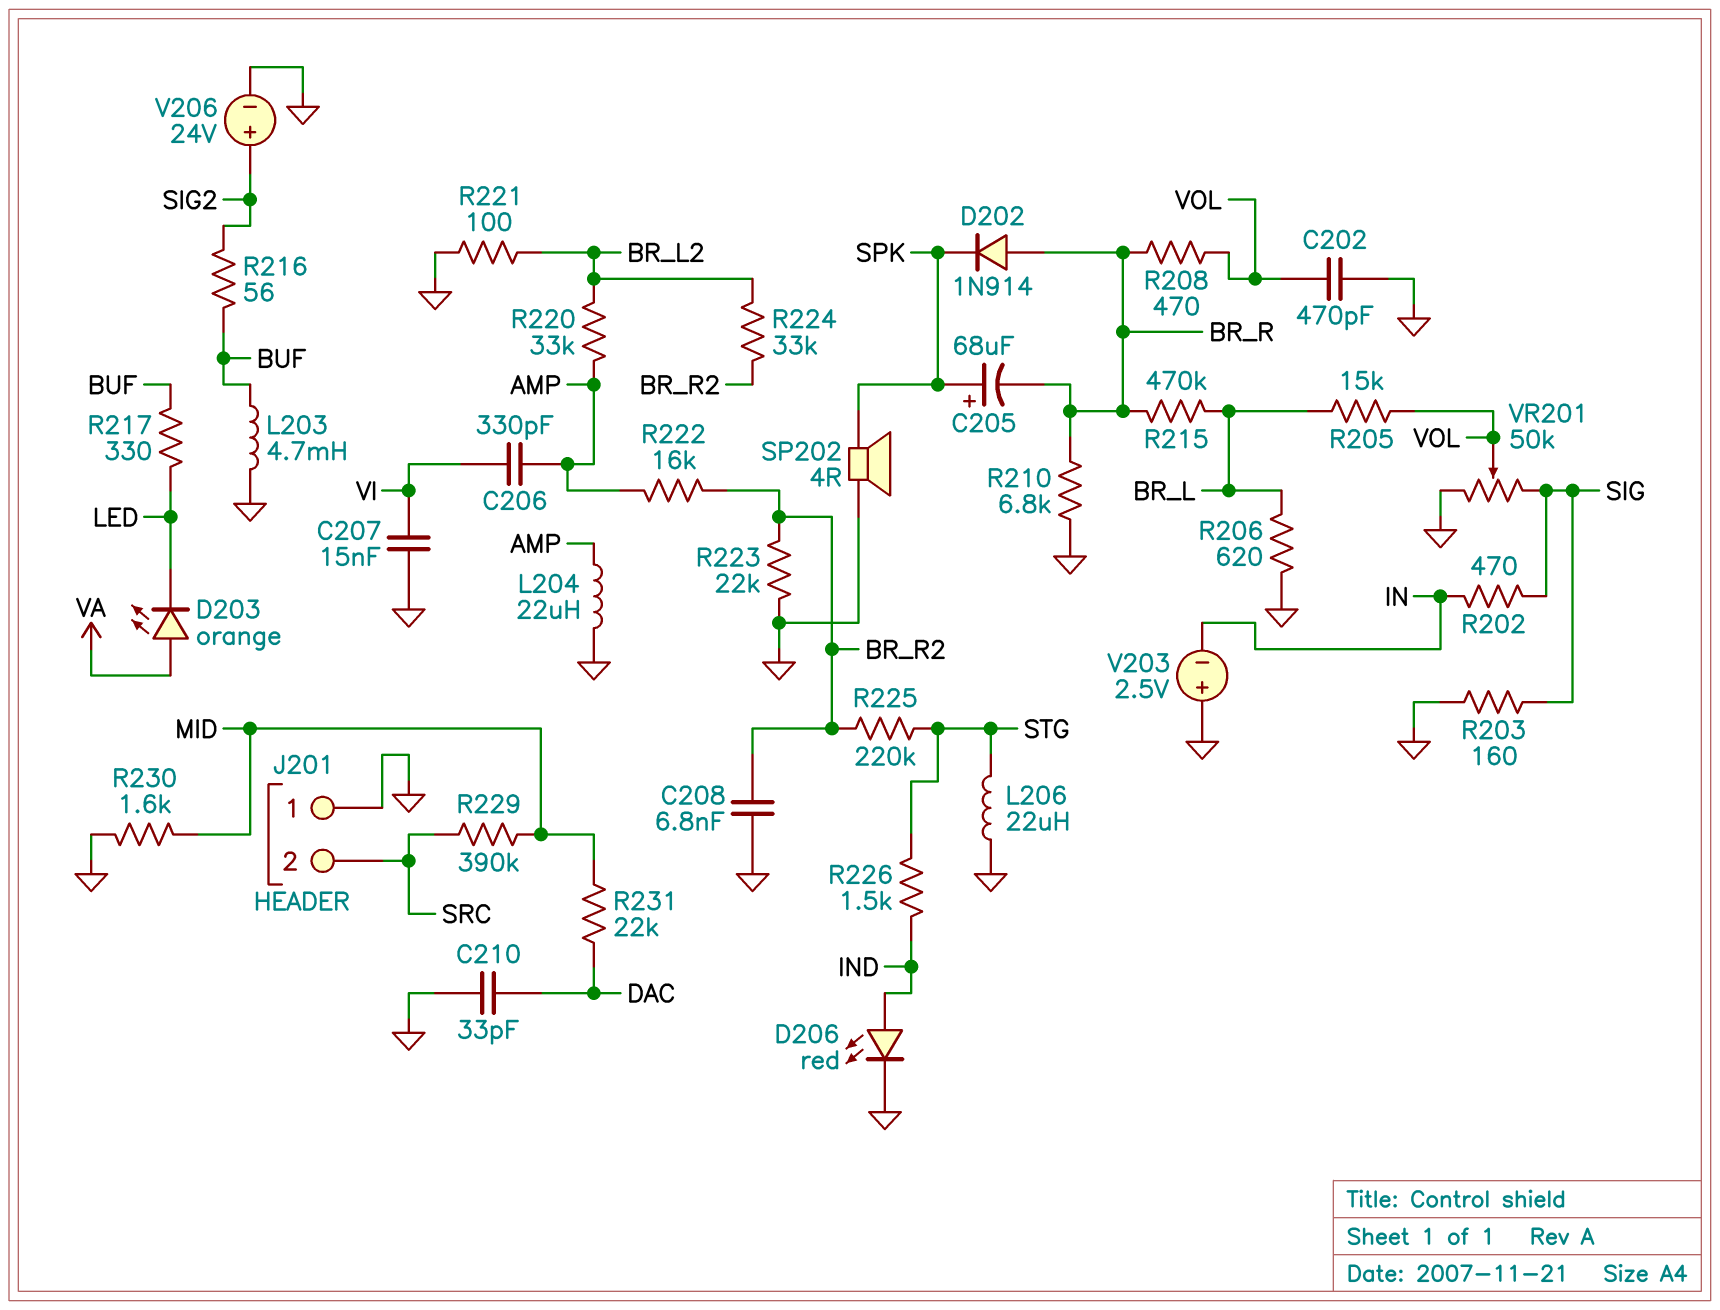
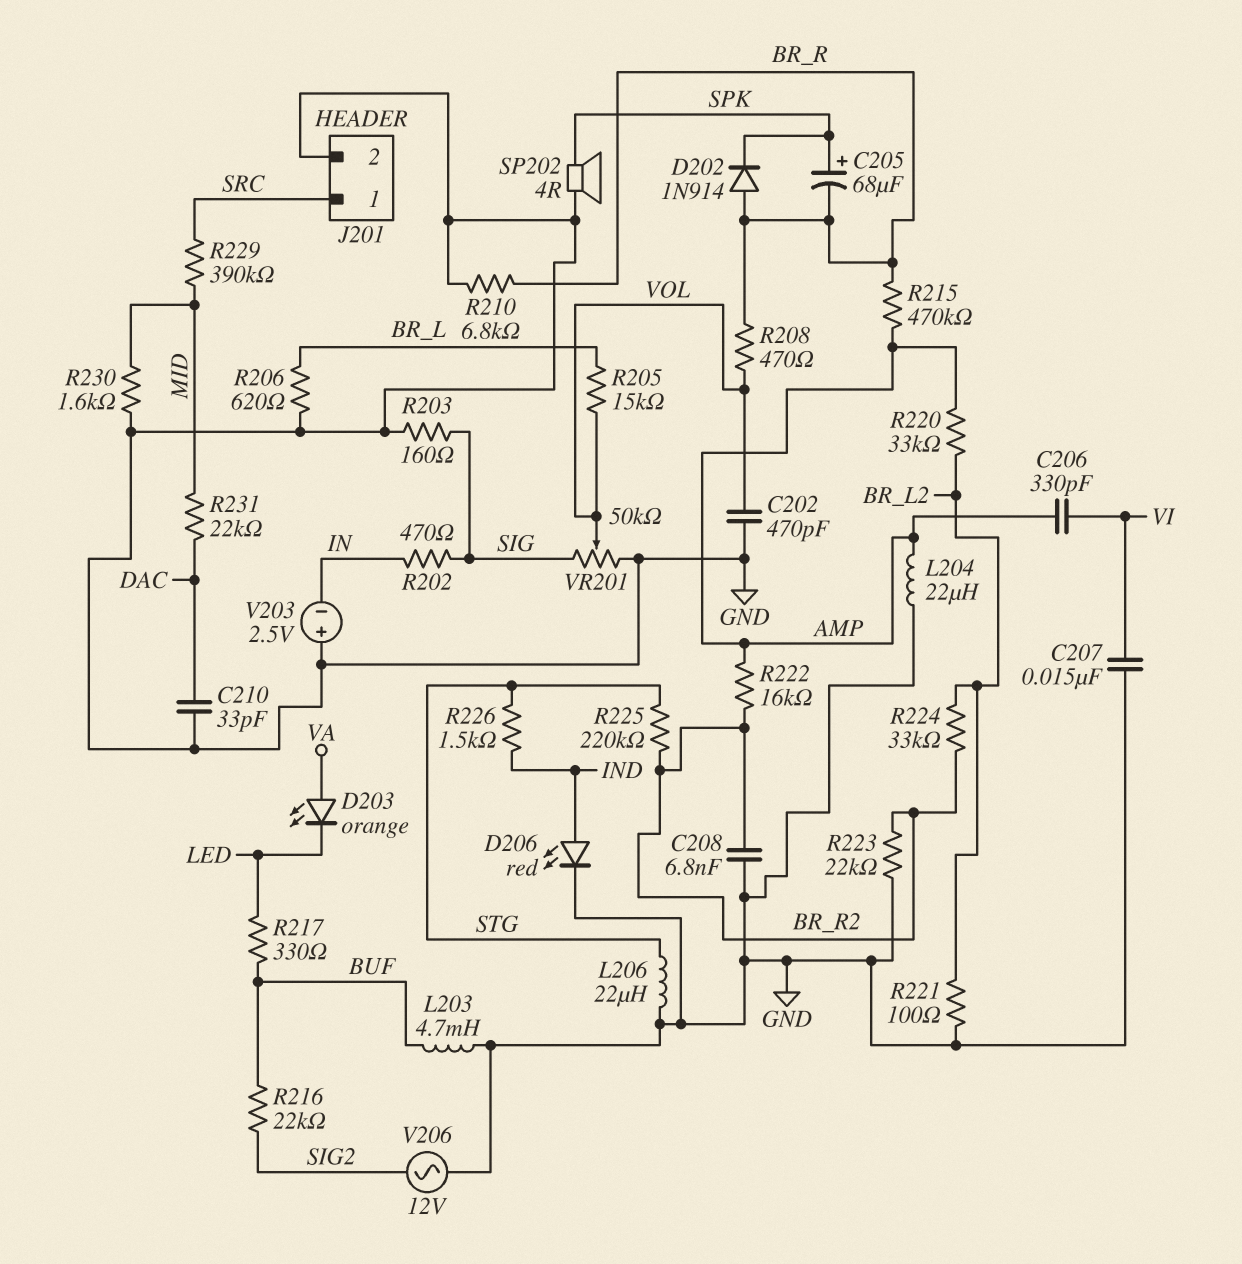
J201 pin 1: GND -> SRC
J201 pin 2: SRC -> GND
R215: 470k (BR_L, BR_R) -> 470k (AMP, BR_R)
R216: 56 (BUF, SIG2) -> 22k (BUF, SIG2)
V206: 24V (plus SIG2, minus GND) -> AC 12V (GND, SIG2)

